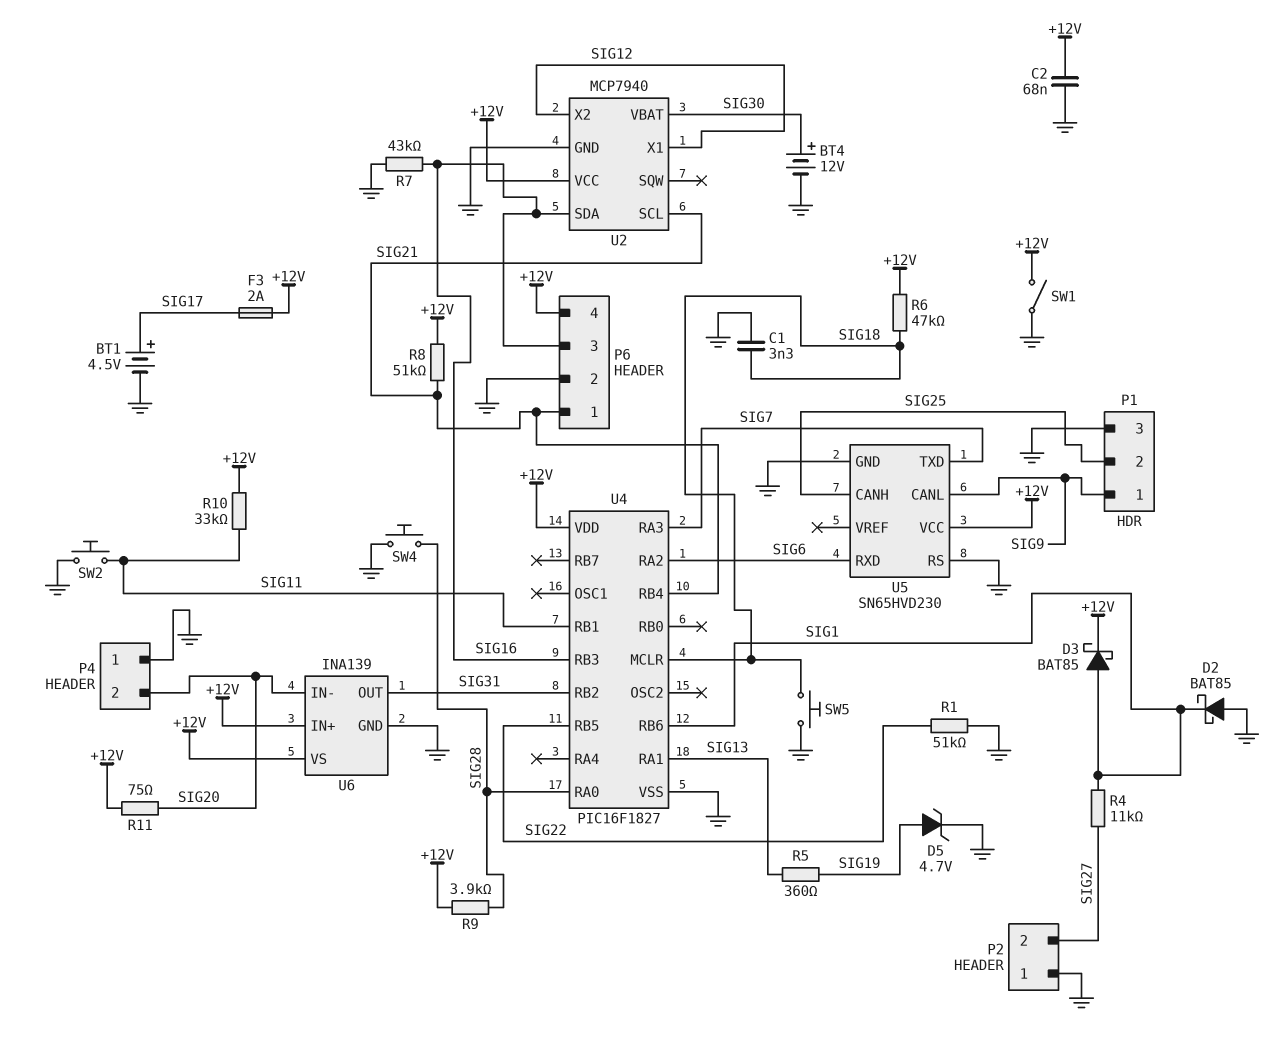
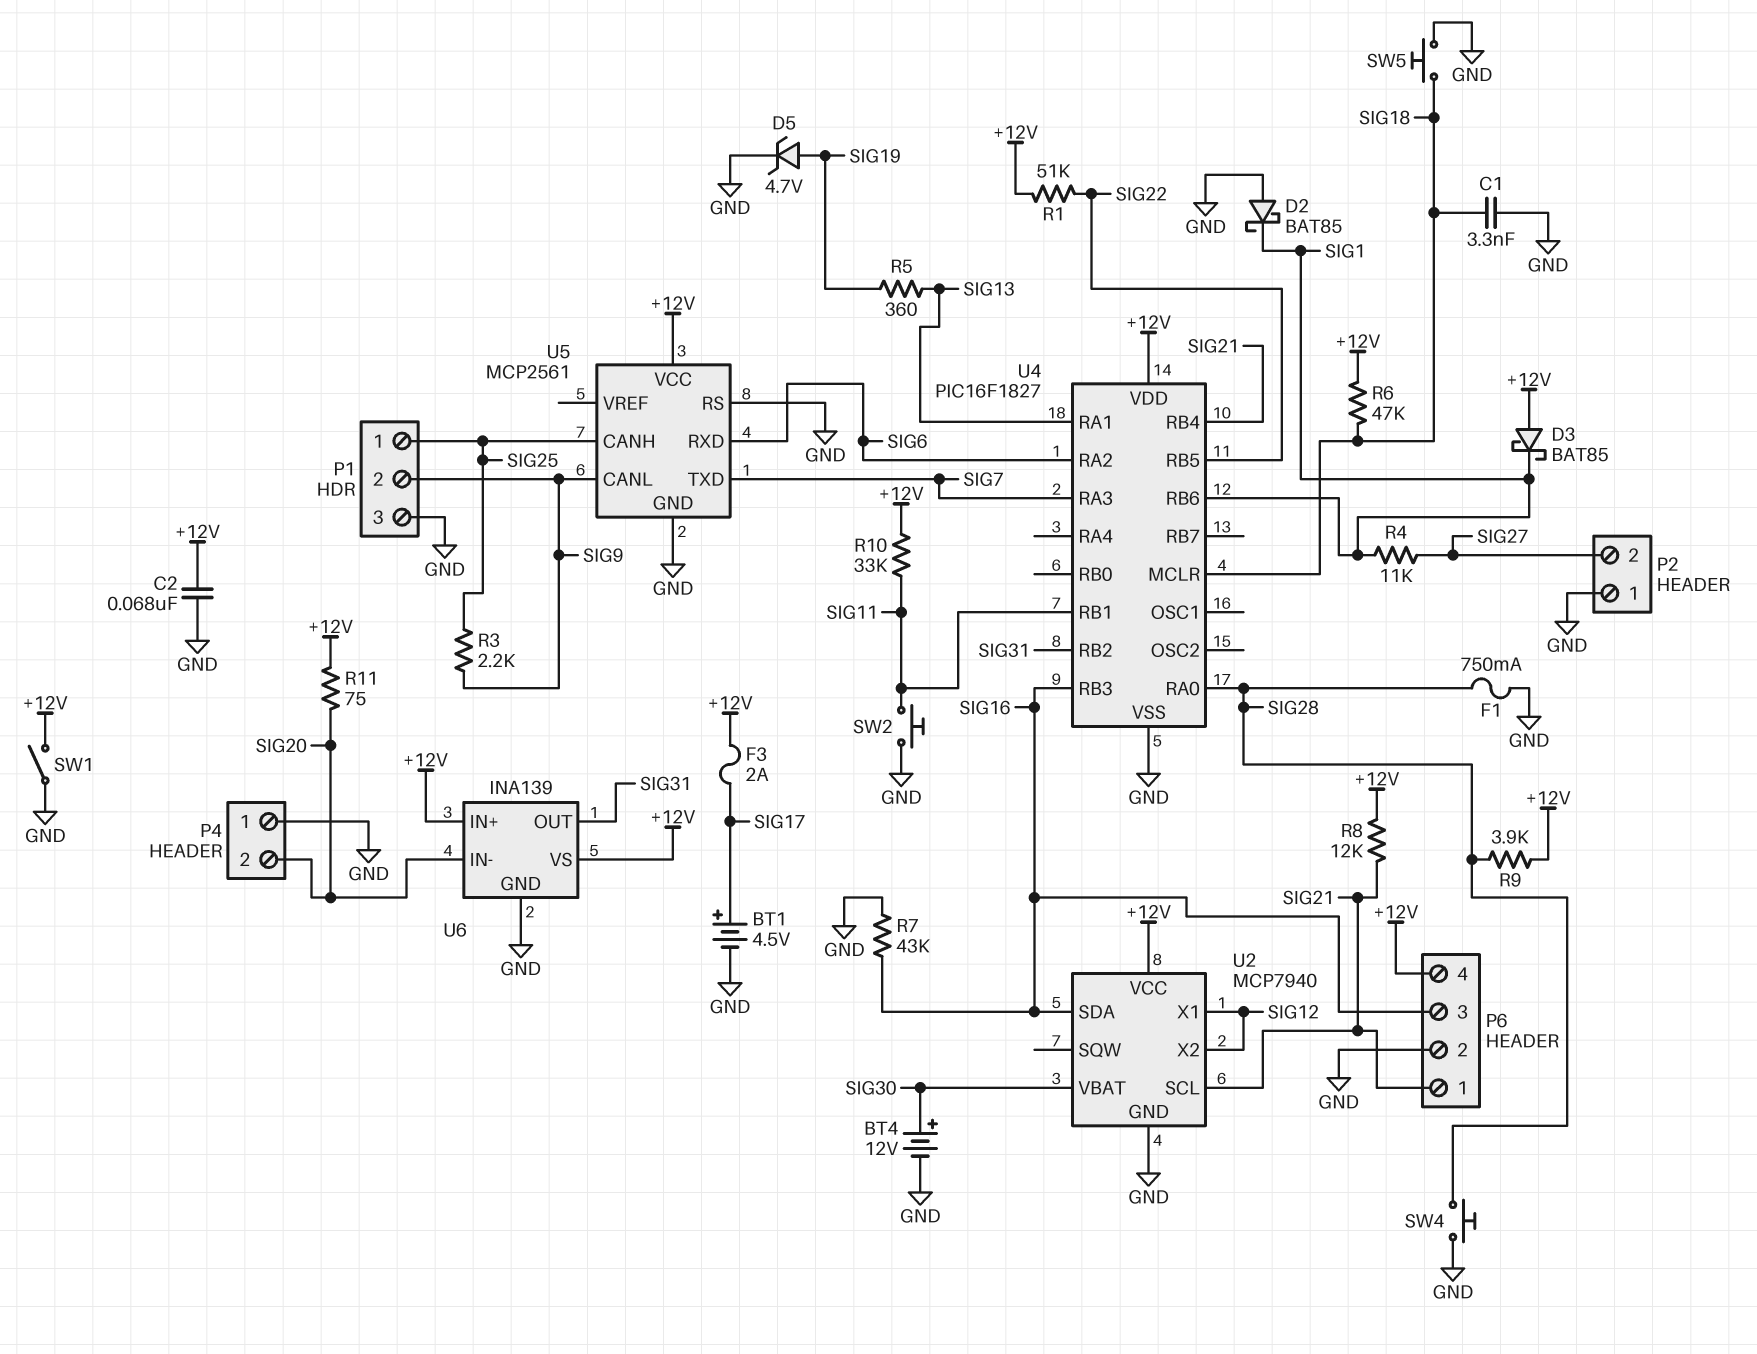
D3: schottky BAT85 (A SIG1, K +12V) -> schottky BAT85 (A +12V, K SIG1)
F1: none -> 750mA (GND, SIG28)
P1 pin 1: SIG9 -> SIG25
P1 pin 2: SIG25 -> SIG9
R1: 51k (GND, SIG22) -> 51k (+12V, SIG22)
R3: none -> 2.2k (SIG9, SIG25)
R8: 51k (+12V, SIG21) -> 12k (+12V, SIG21)
U5: SN65HVD230 -> MCP2561

